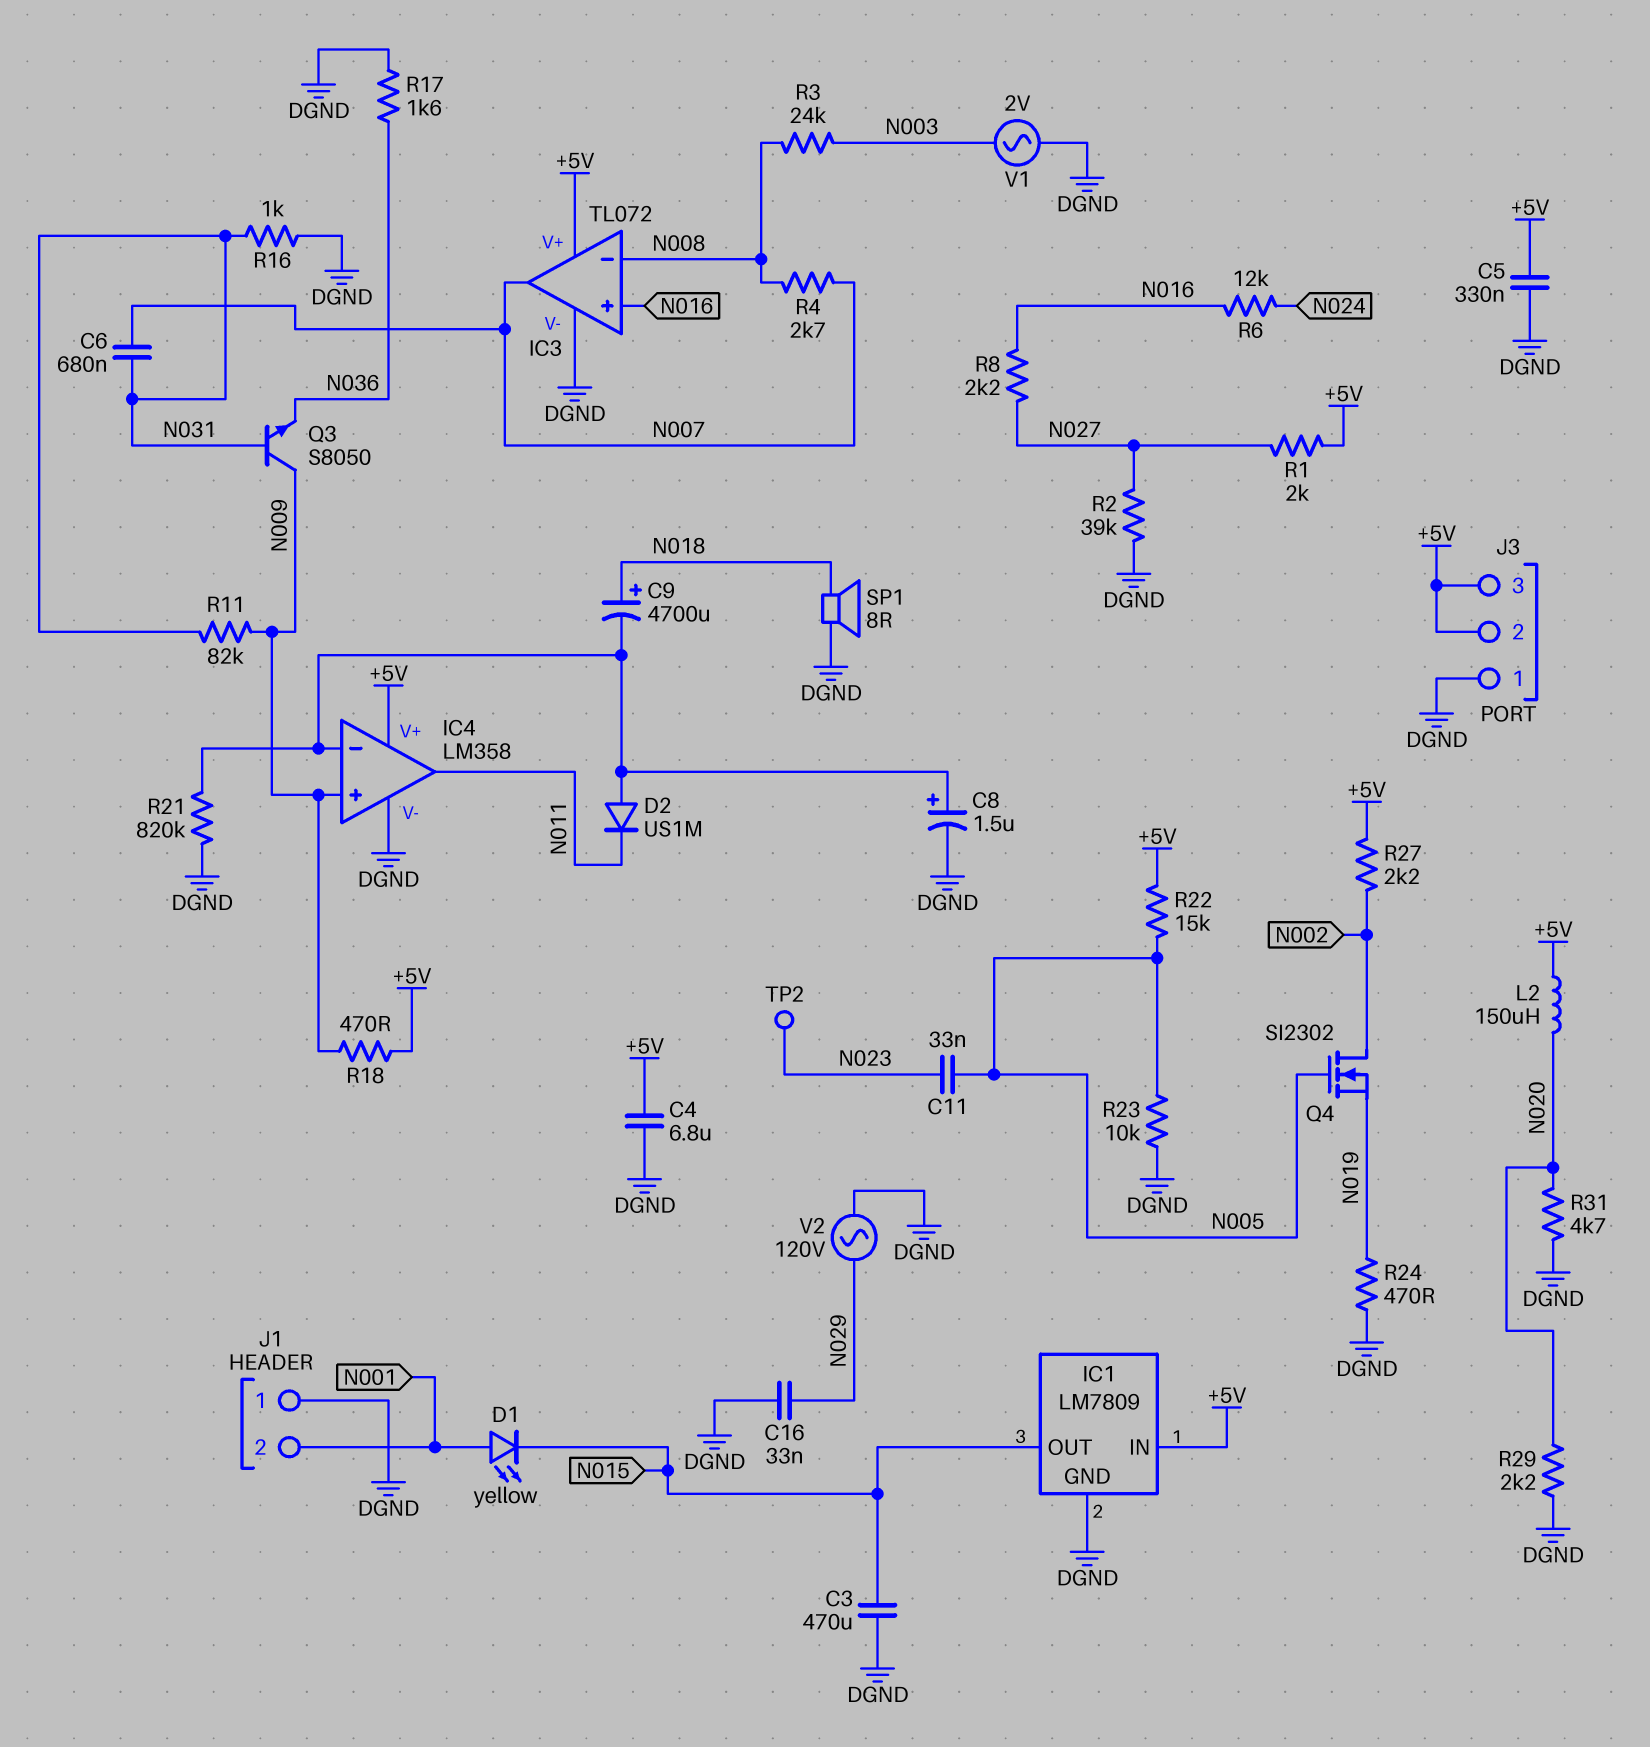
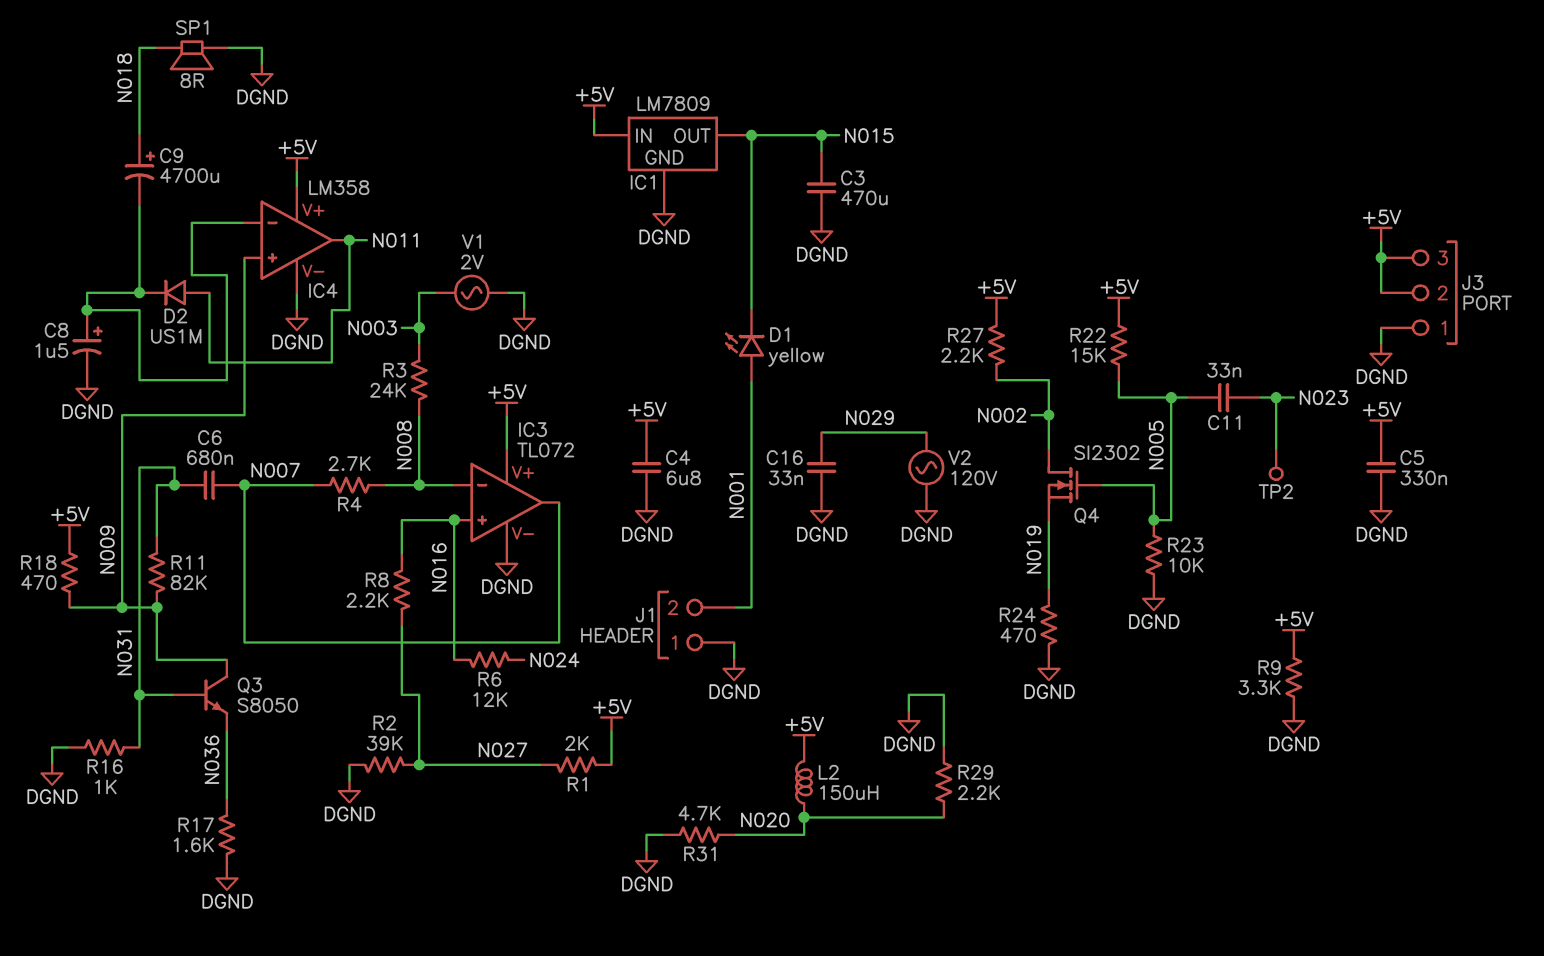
D2: diode US1M (A IC4/in-, K N011) -> diode US1M (A N011, K IC4/in-)
R9: none -> 3.3k (+5V, DGND)
R21: 820k (DGND, IC4/in-) -> none

